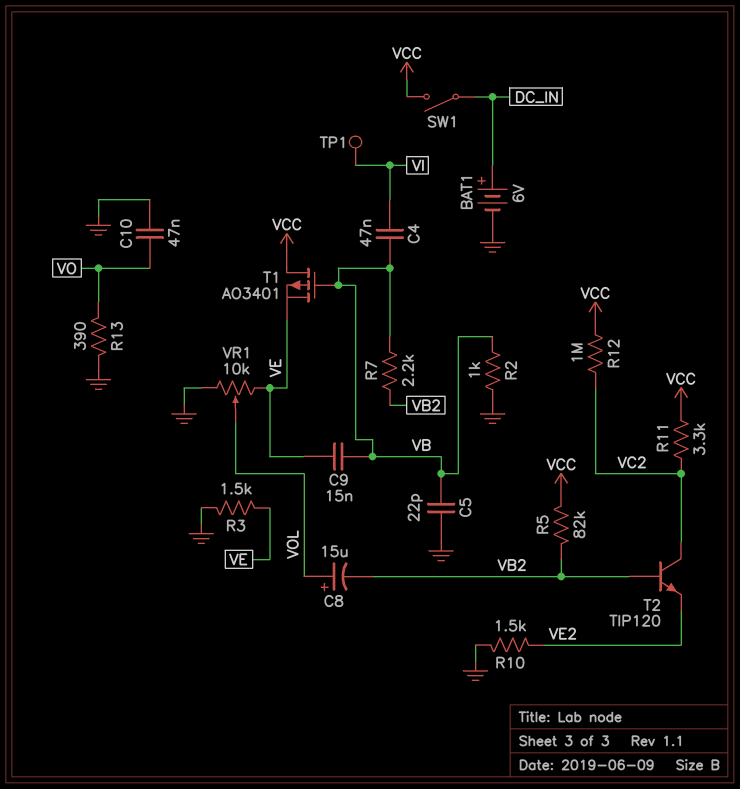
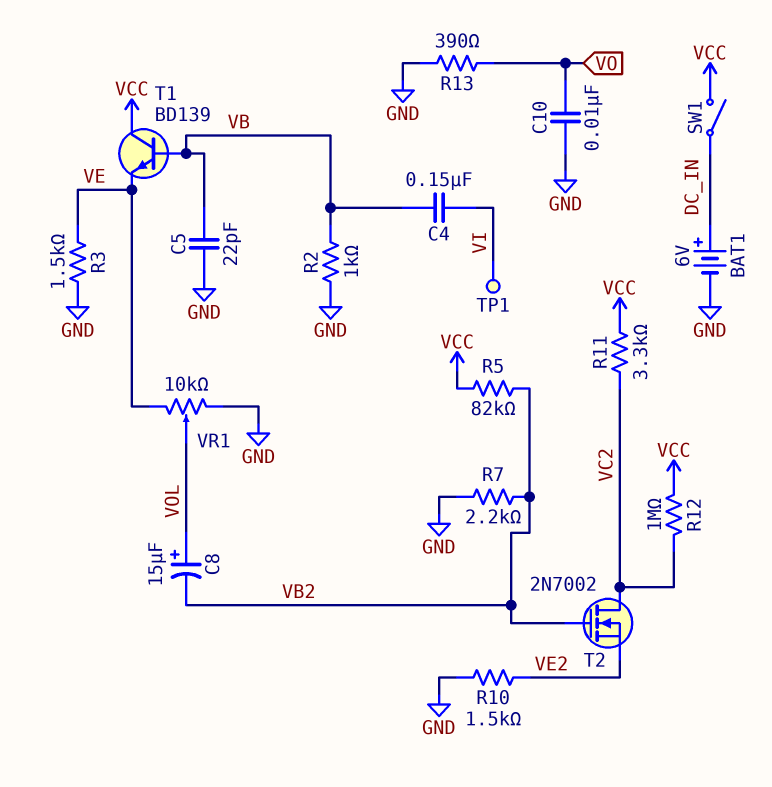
C4: 47nF (VB, VI) -> 150nF (VB, VI)
C9: 15nF (VB, VE) -> none
C10: 47nF (GND, VO) -> 10nF (GND, VO)
R7: 2.2k (VB, VB2) -> 2.2k (GND, VB2)
T1: PMOS AO3401 (G VB, D VCC, S VE) -> NPN BD139 (B VB, C VCC, E VE)
T2: NPN TIP120 (B VB2, C VC2, E VE2) -> NMOS 2N7002 (G VB2, D VC2, S VE2)

